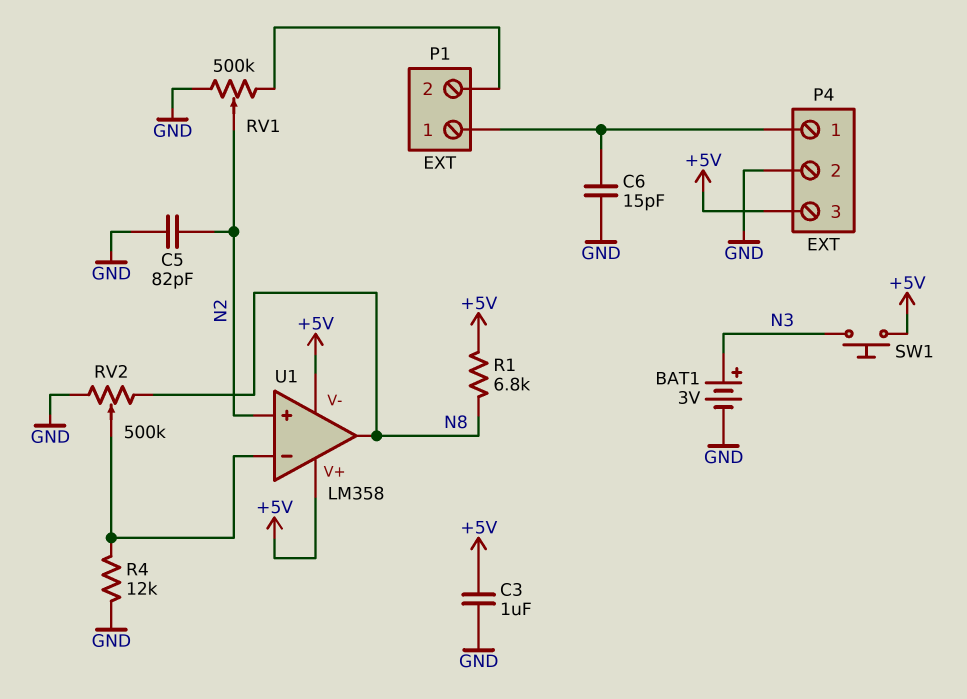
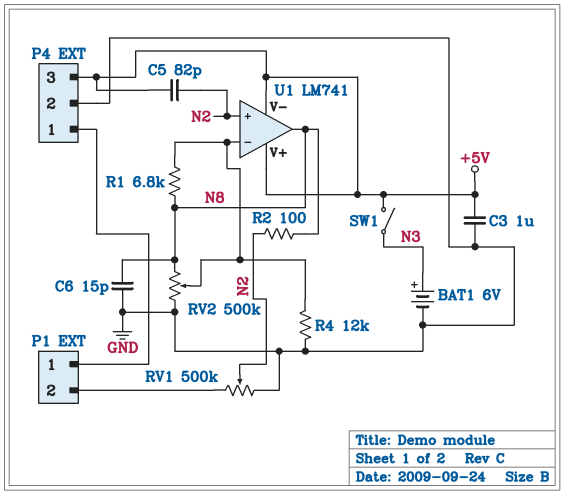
BAT1: 3V (plus N3, minus GND) -> 6V (plus N3, minus GND)
C5: 82pF (GND, N2) -> 82pF (+5V, N2)
C6: 15pF (GND, P1/1) -> 15pF (GND, N8)
R1: 6.8k (+5V, N8) -> 6.8k (N8, U1/in-)
R2: none -> 100 (N2, N8)
SW1: button (+5V, N3) -> switch (+5V, N3)
U1: LM358 -> LM741

